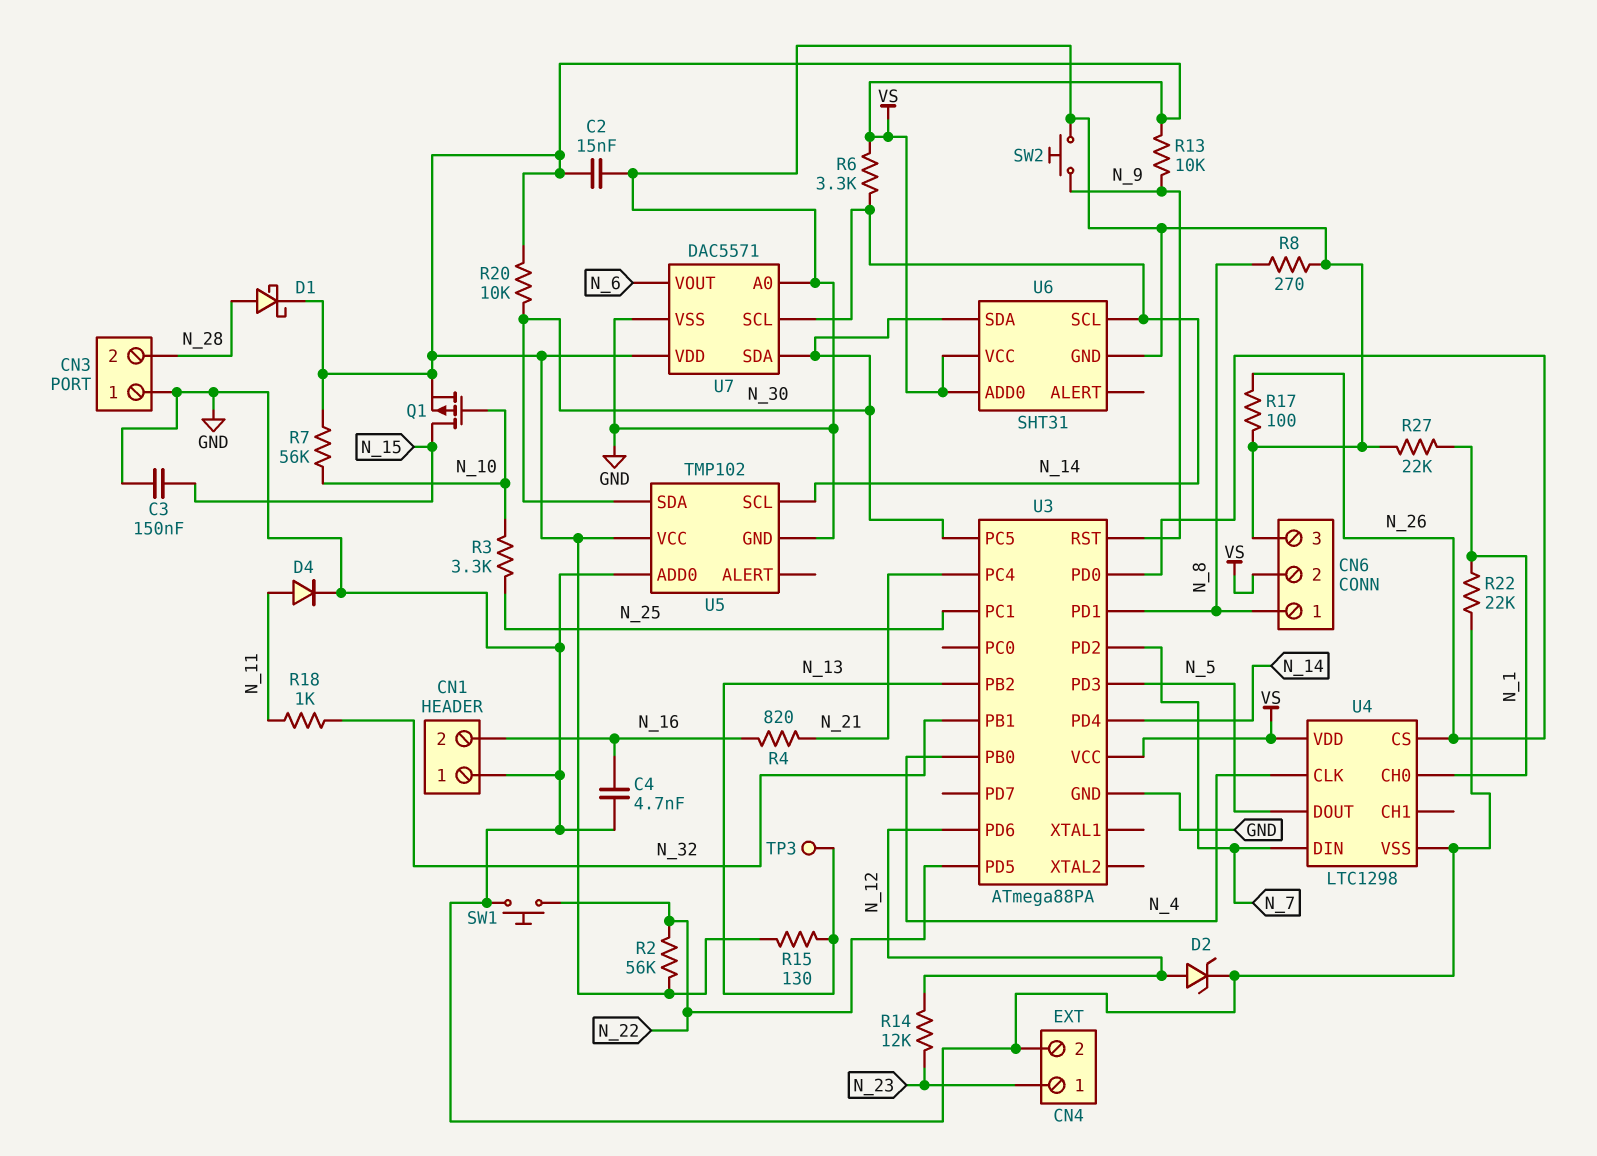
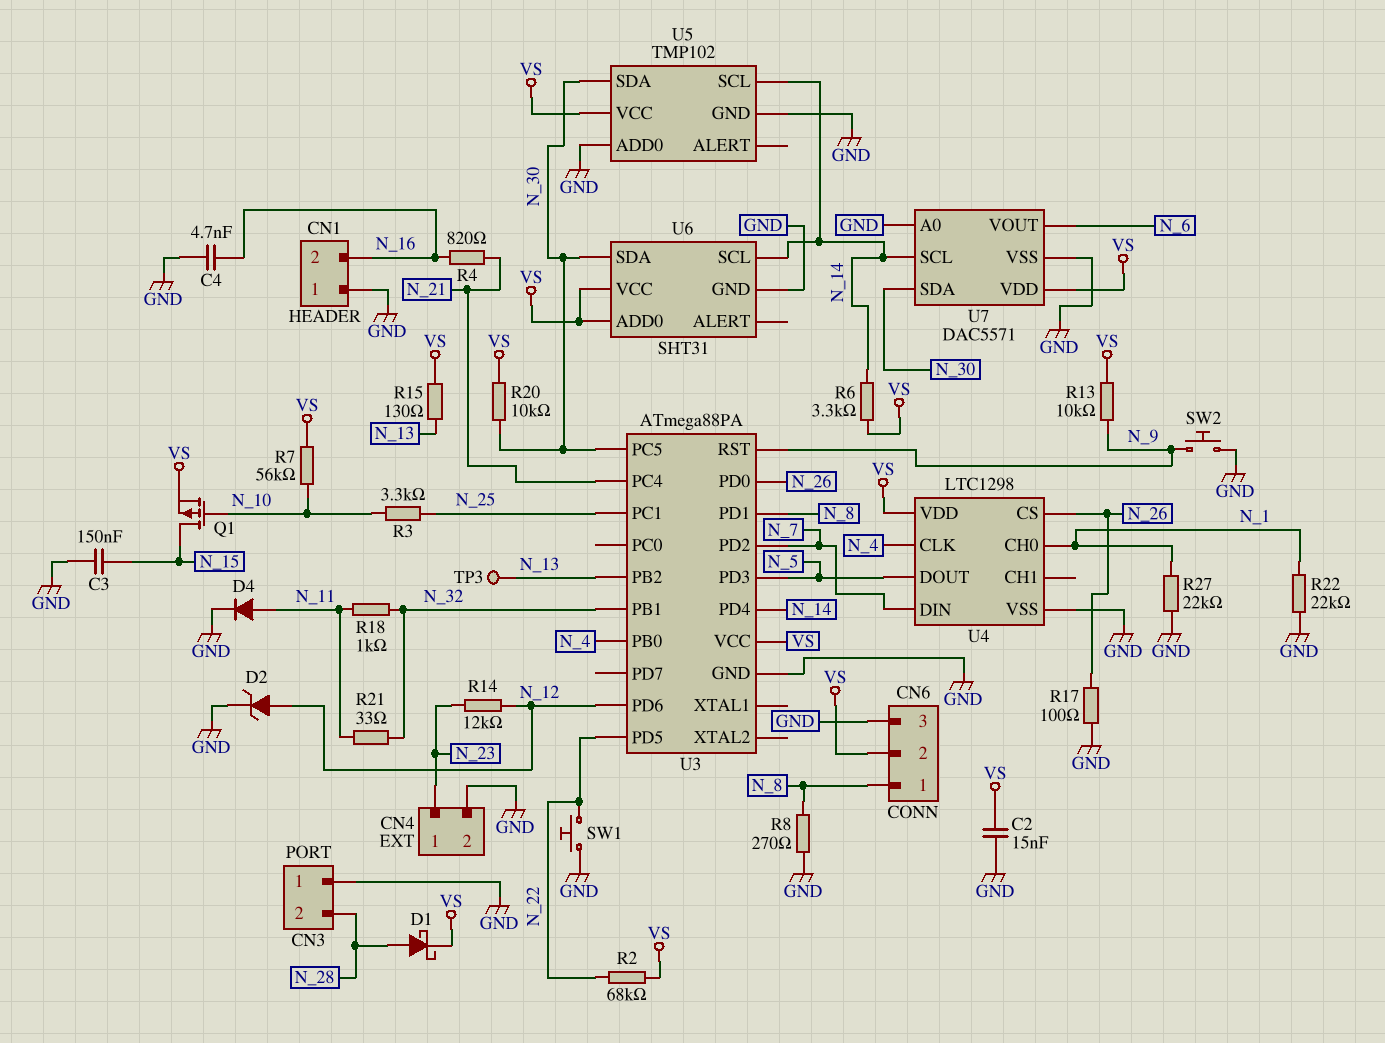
R2: 56k (N_22, VS) -> 68k (N_22, VS)
R21: none -> 33 (N_11, N_32)

